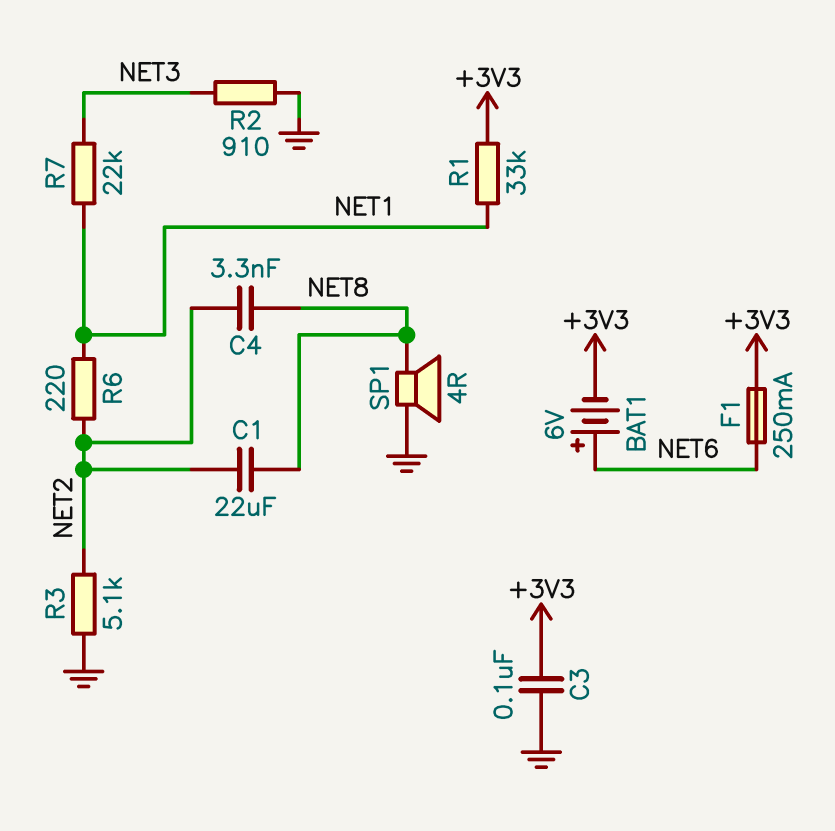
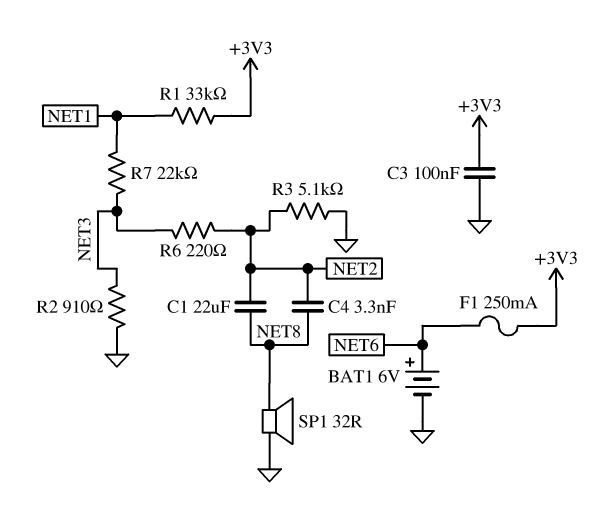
BAT1: 6V (plus NET6, minus +3V3) -> 6V (plus NET6, minus GND)
R6: 220 (NET1, NET2) -> 220 (NET2, NET3)
SP1: speaker 4R (GND, NET8) -> speaker 32R (GND, NET8)

